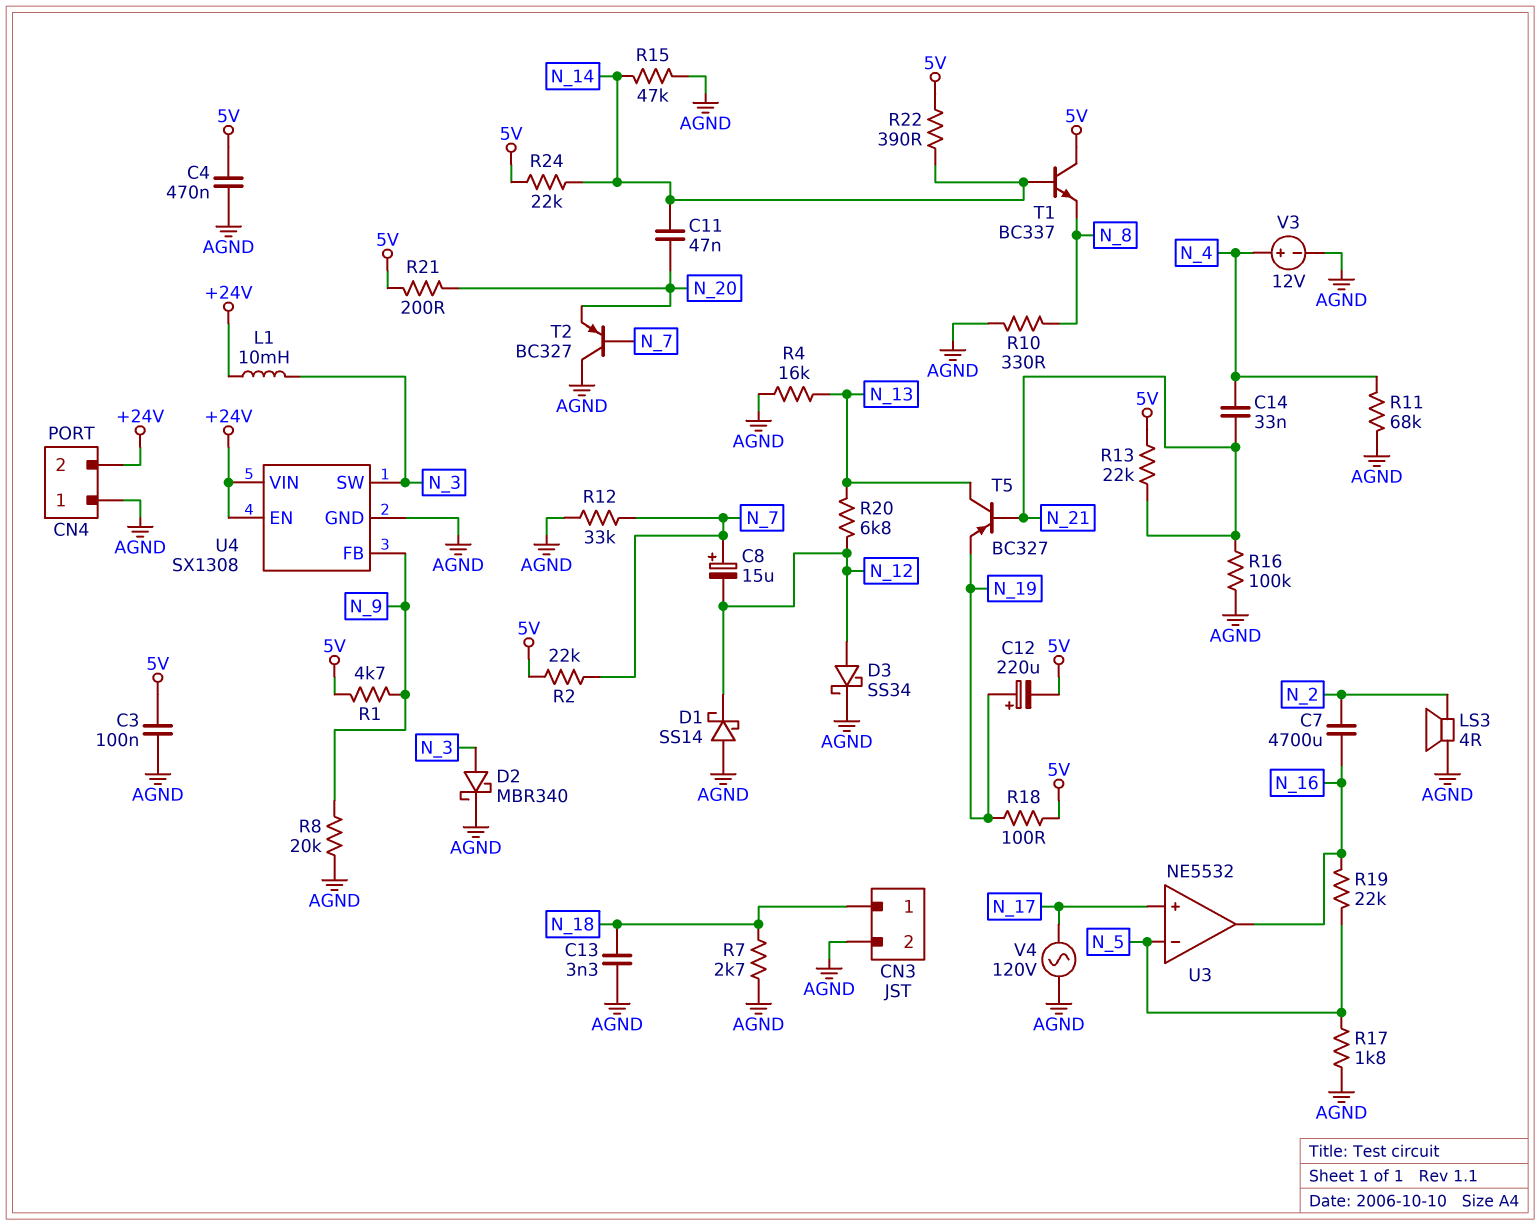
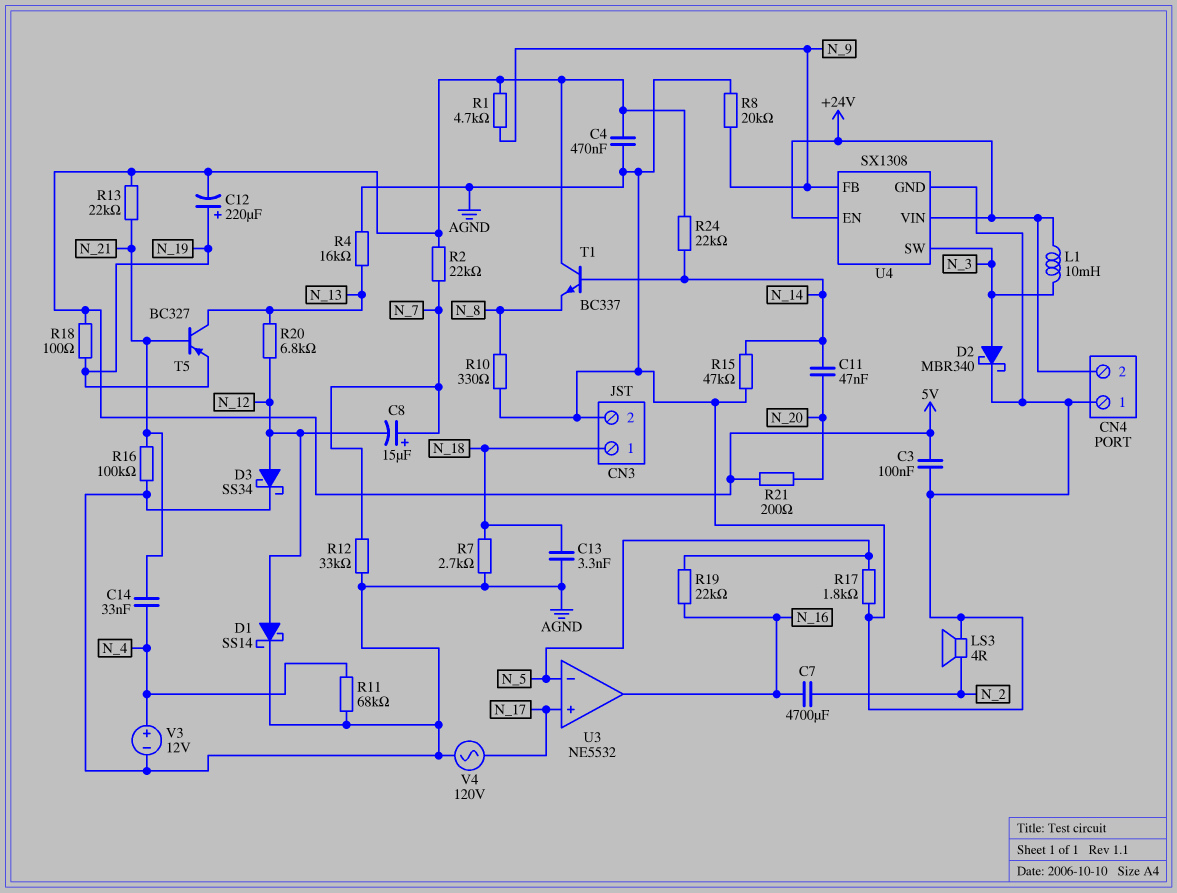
D1: schottky SS14 (A AGND, K N_12) -> schottky SS14 (A N_12, K AGND)
R22: 390 (5V, N_14) -> none
T2: PNP BC327 (B N_7, C AGND, E N_20) -> none

